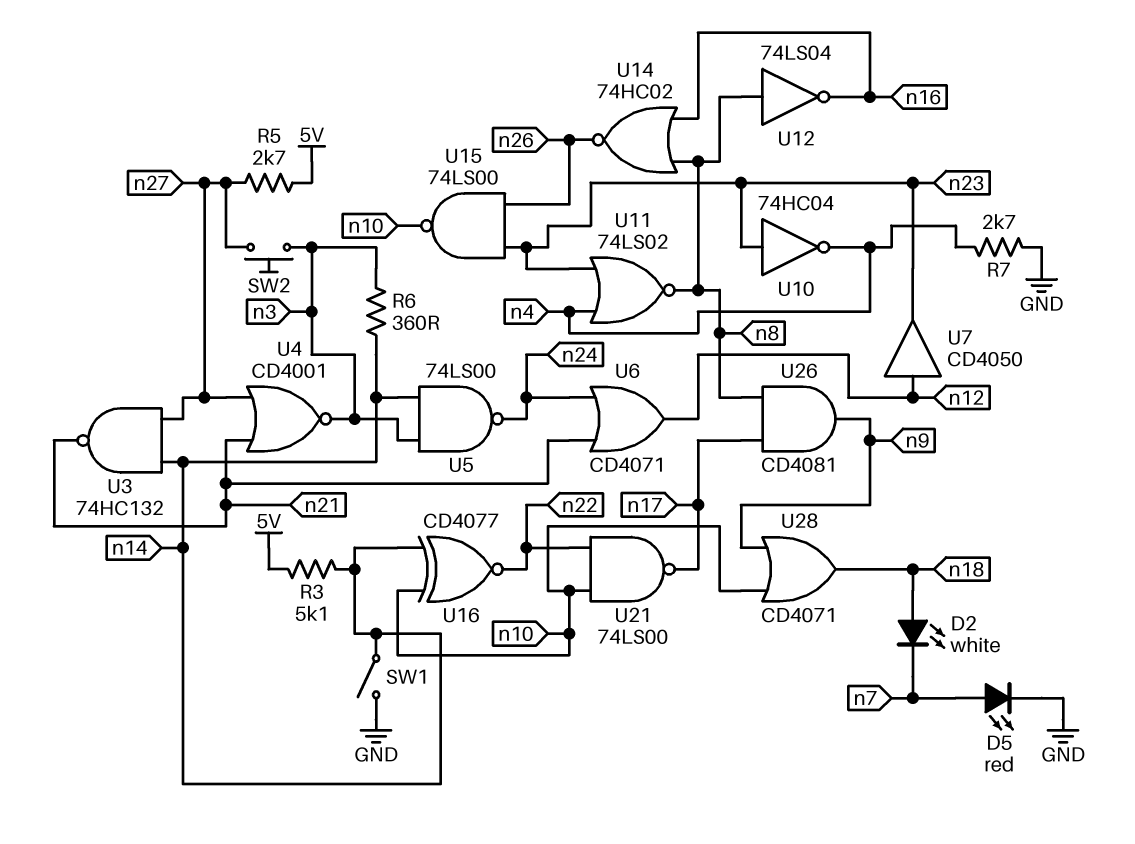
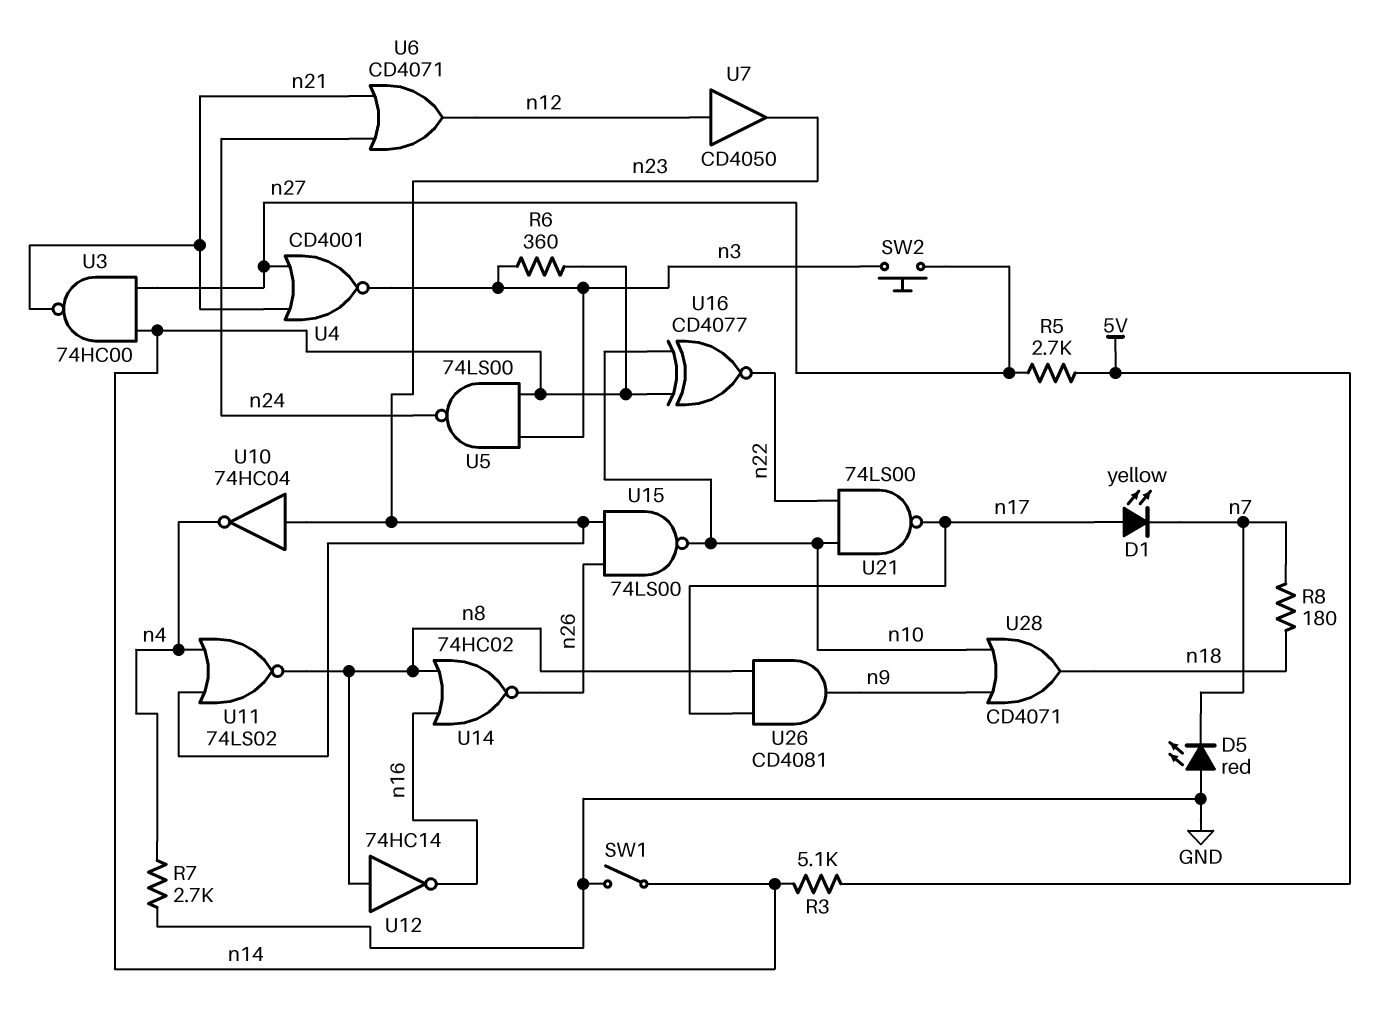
D1: none -> LED yellow (A n17, K n7)
D2: LED white (A n18, K n7) -> none
D5: LED red (A n7, K GND) -> LED red (A GND, K n7)
R8: none -> 180 (n7, n18)
U3: NAND 74HC132 (in n14, in n27, out n21) -> NAND 74HC00 (in n14, in n27, out n21)
U12: NOT 74LS04 (in n8, out n16) -> NOT 74HC14 (in n8, out n16)

